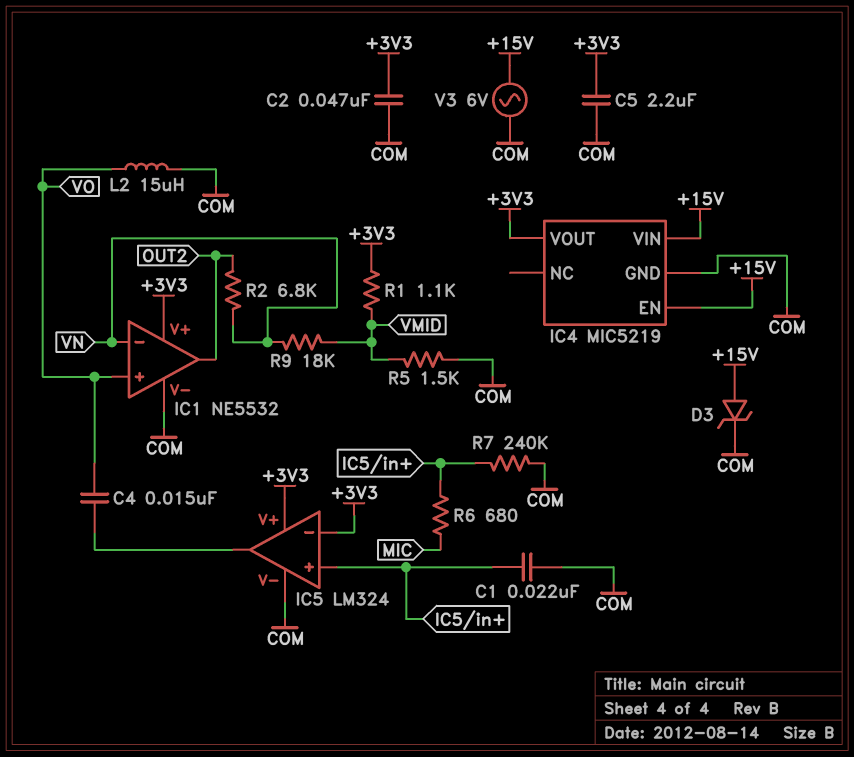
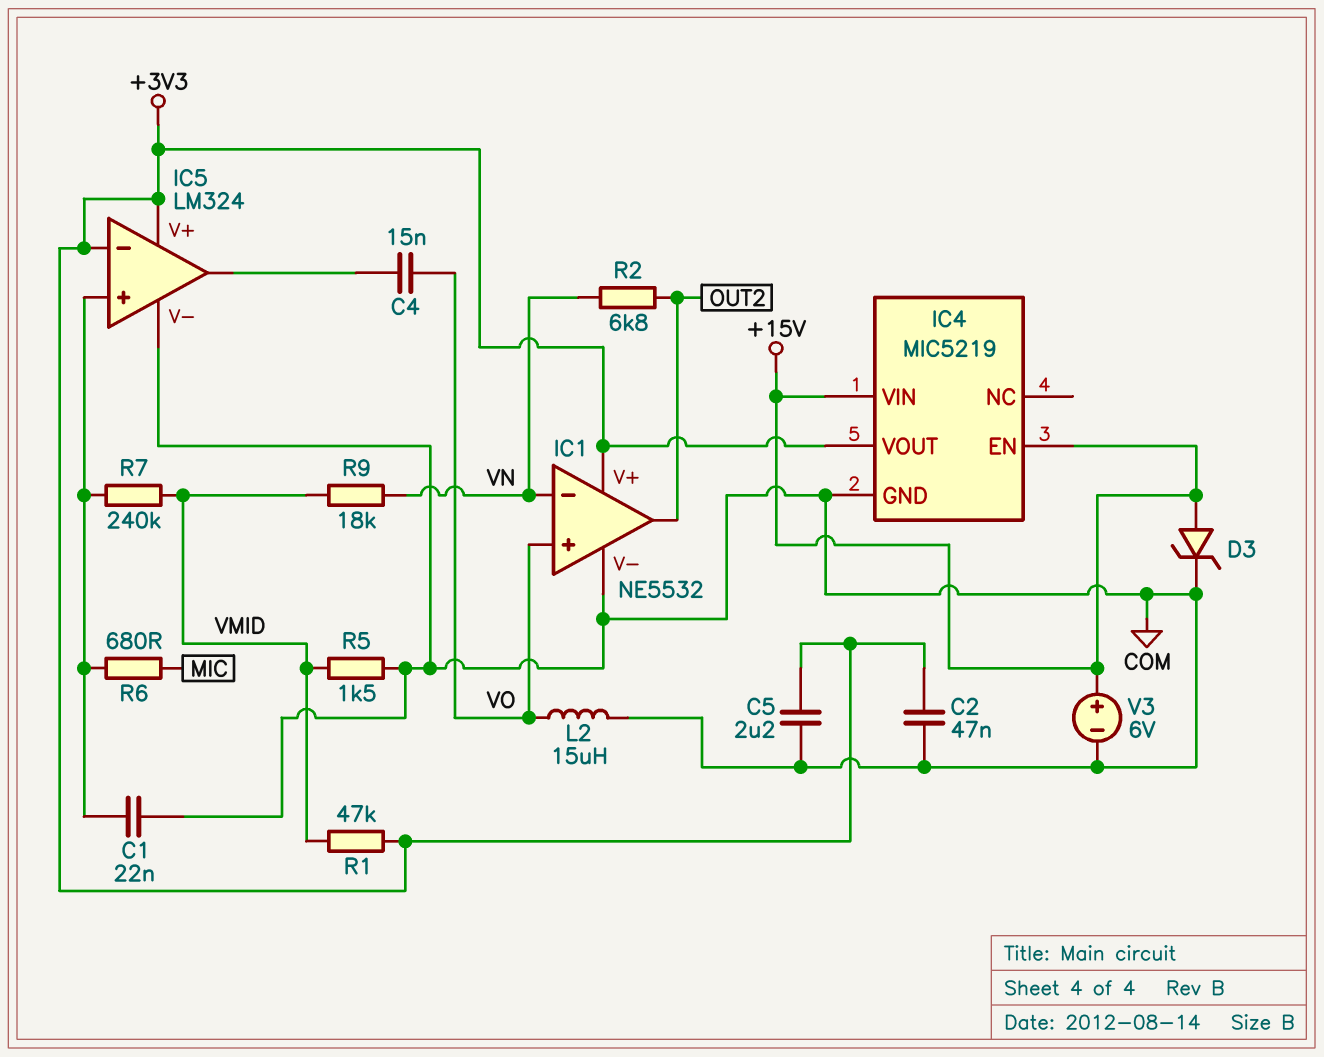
R1: 1.1k (+3V3, VMID) -> 47k (+3V3, VMID)
R7: 240k (COM, IC5/in+) -> 240k (IC5/in+, VMID)
V3: AC 6V (+15V, COM) -> 6V (plus +15V, minus COM)

